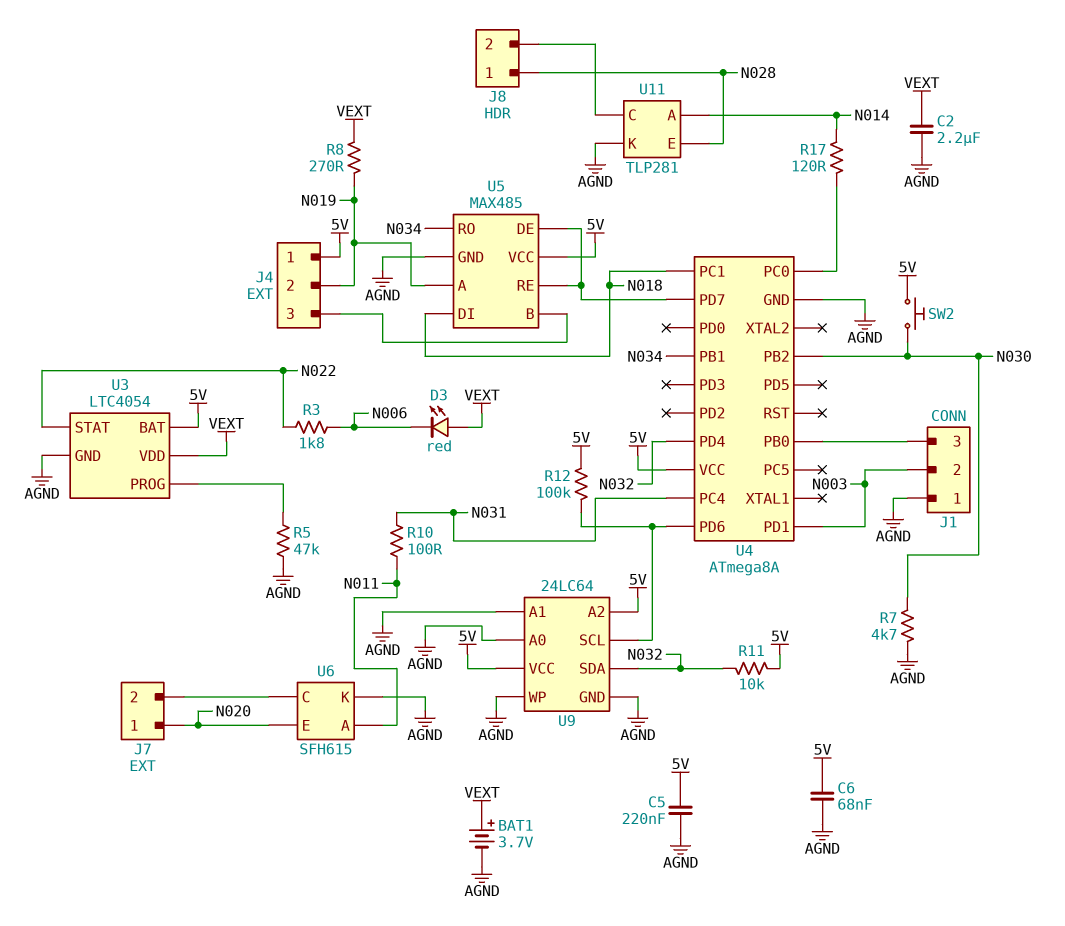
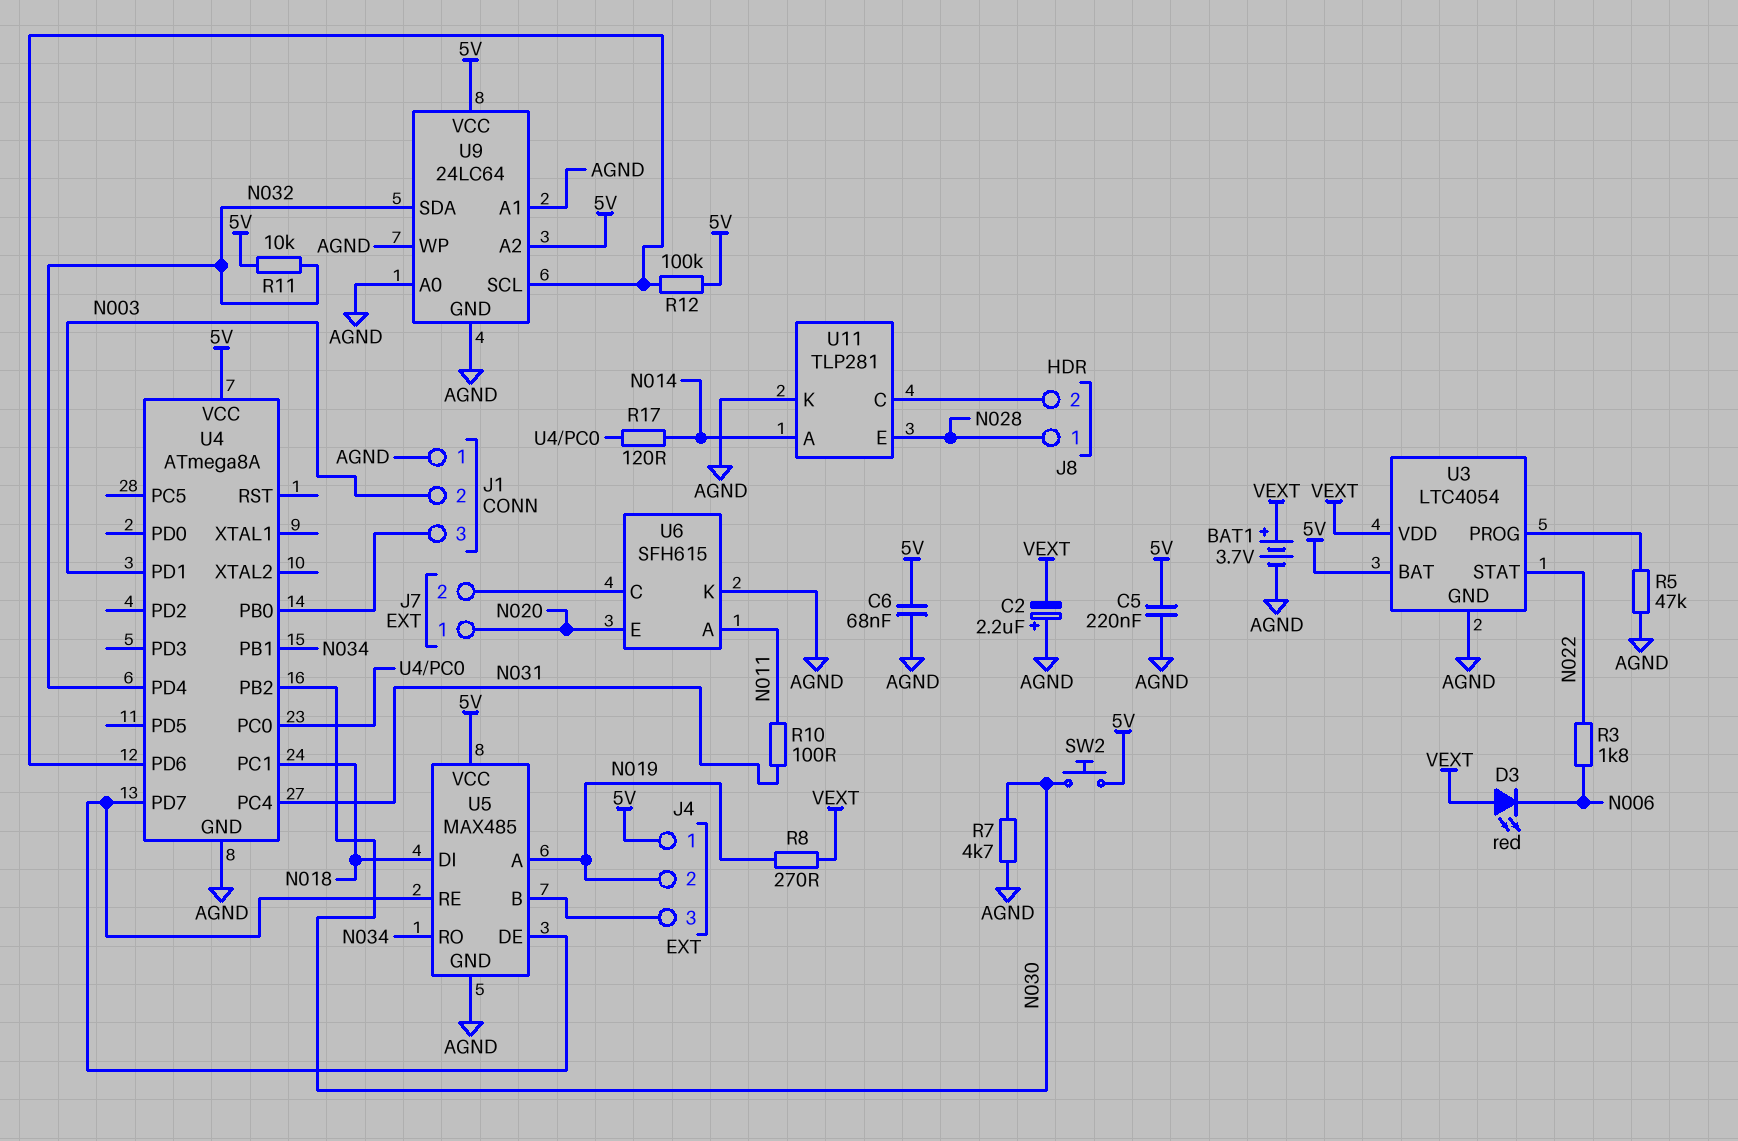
C2: 2.2uF (AGND, VEXT) -> 2.2uF (plus AGND, minus VEXT)

